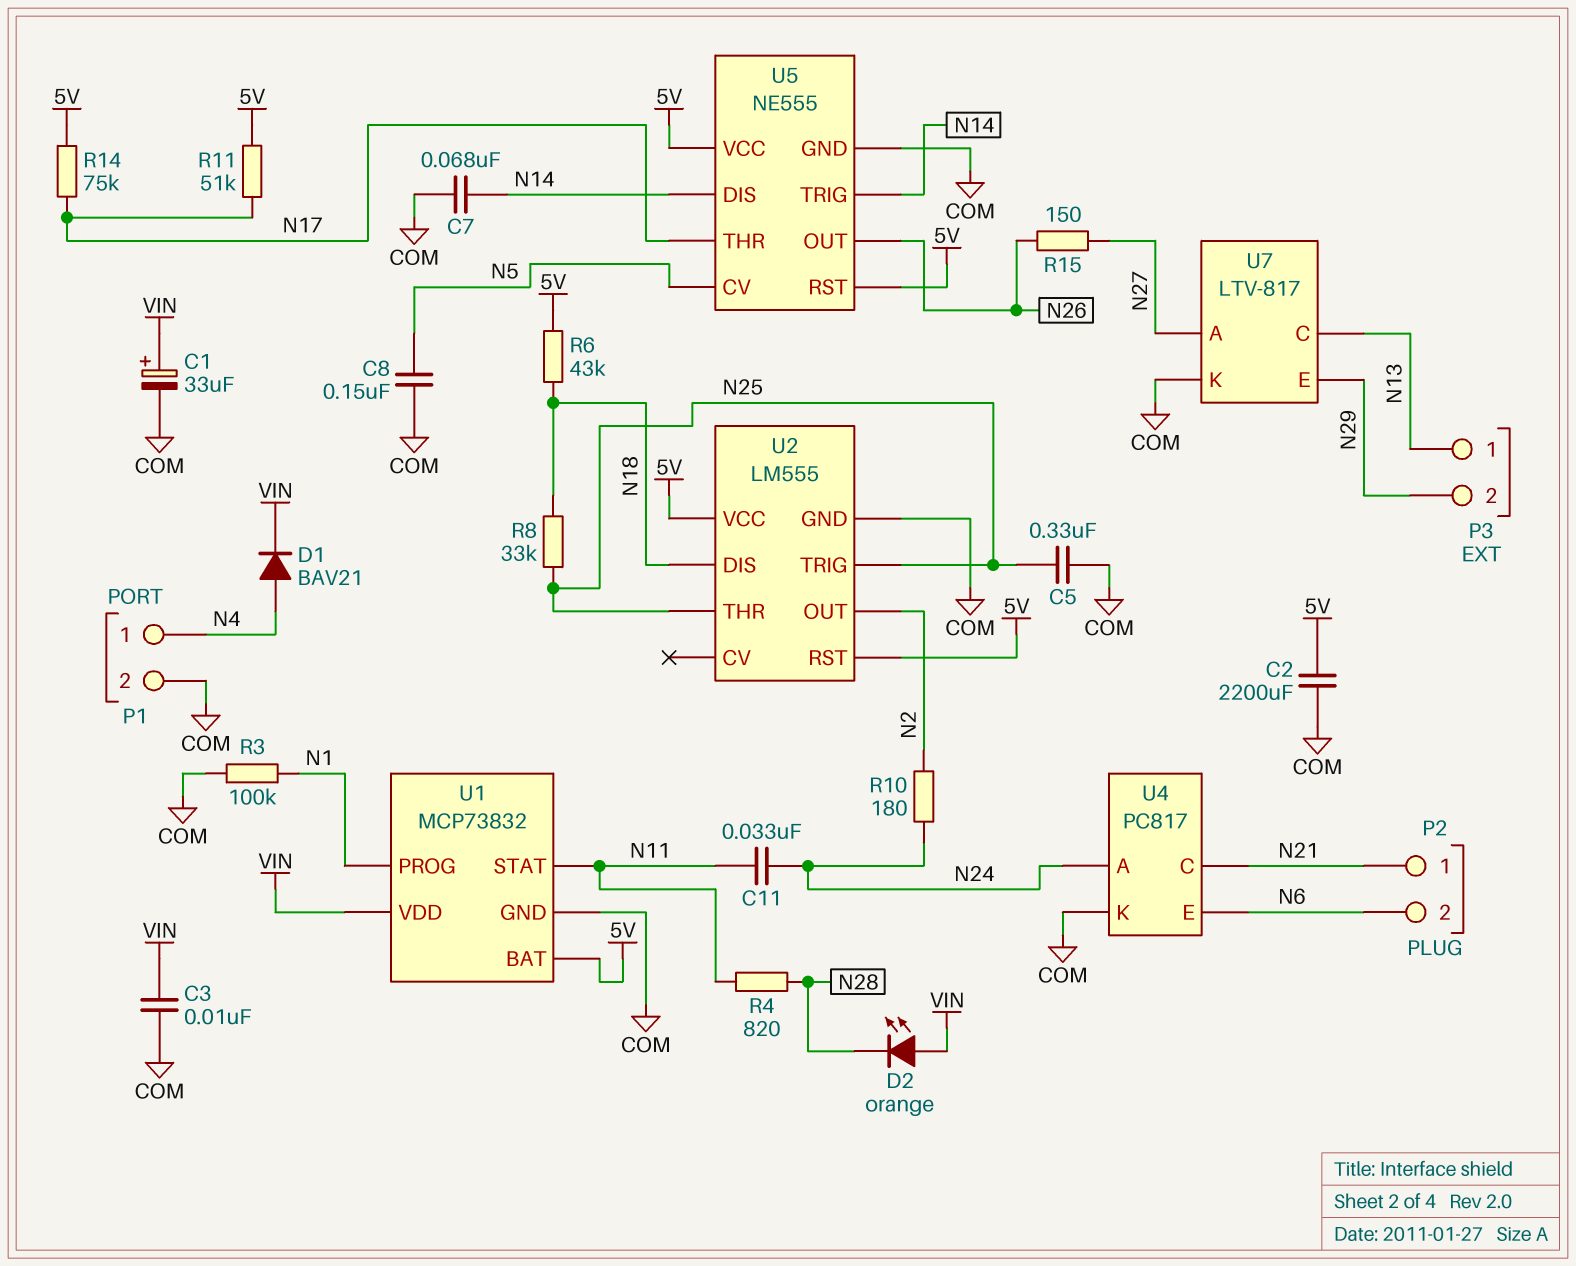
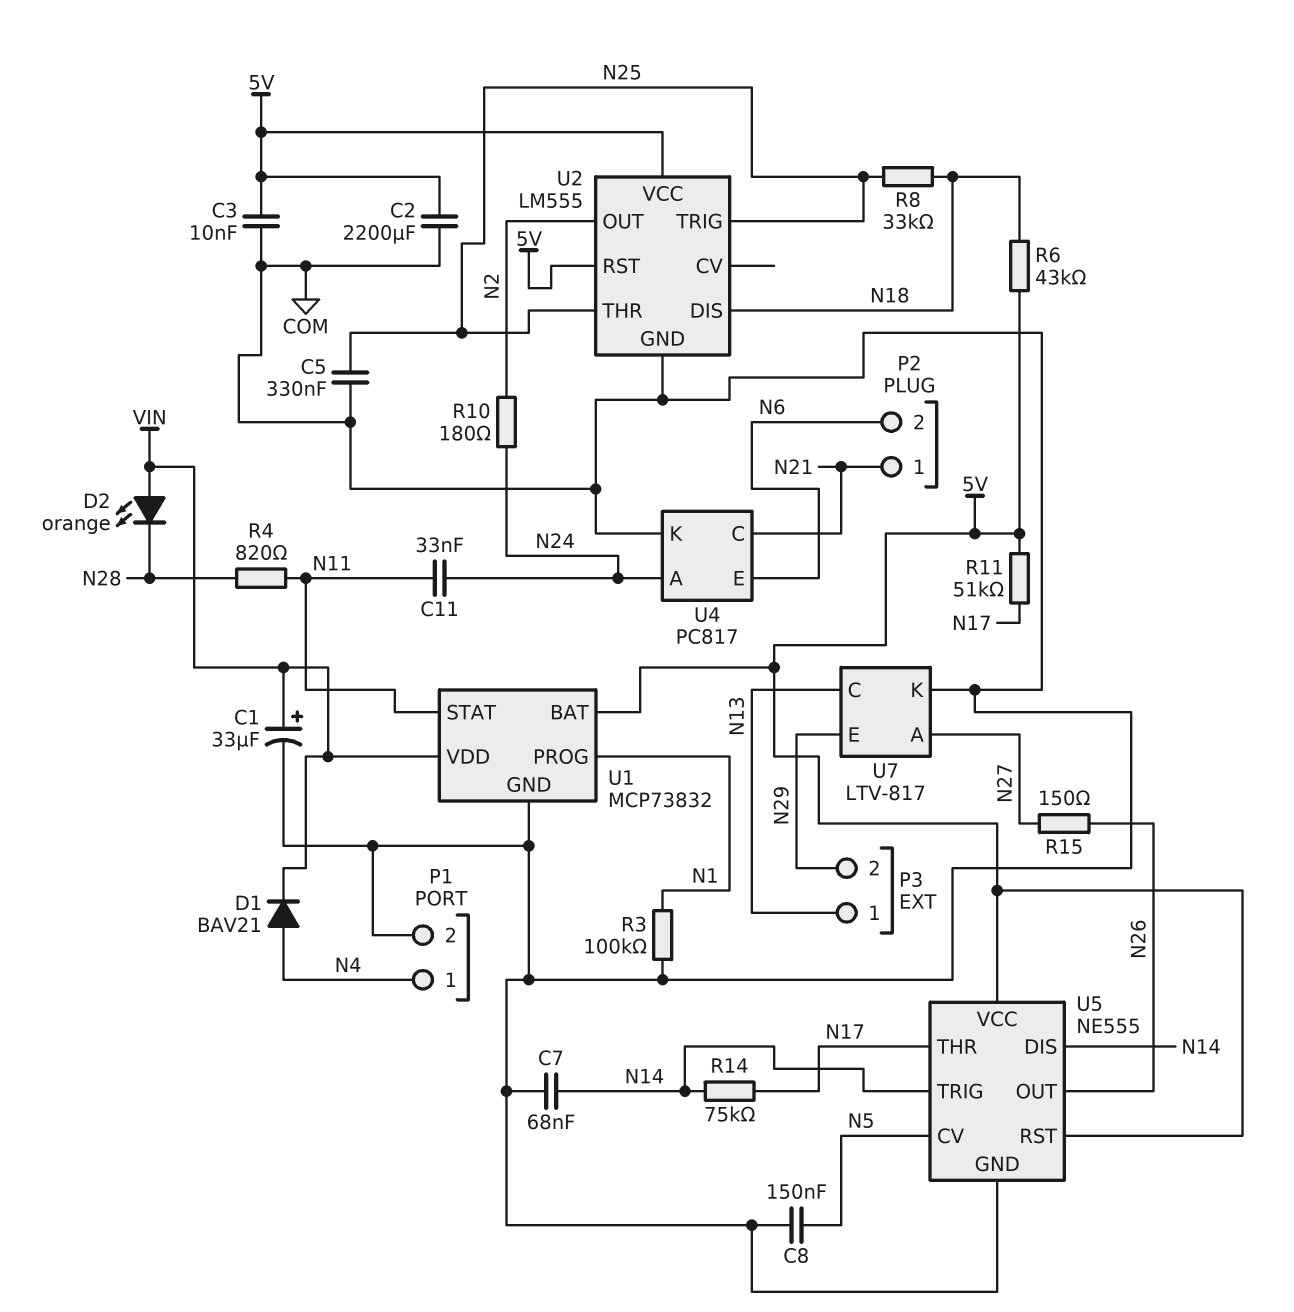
C3: 10nF (COM, VIN) -> 10nF (5V, COM)
R14: 75k (5V, N17) -> 75k (N14, N17)

